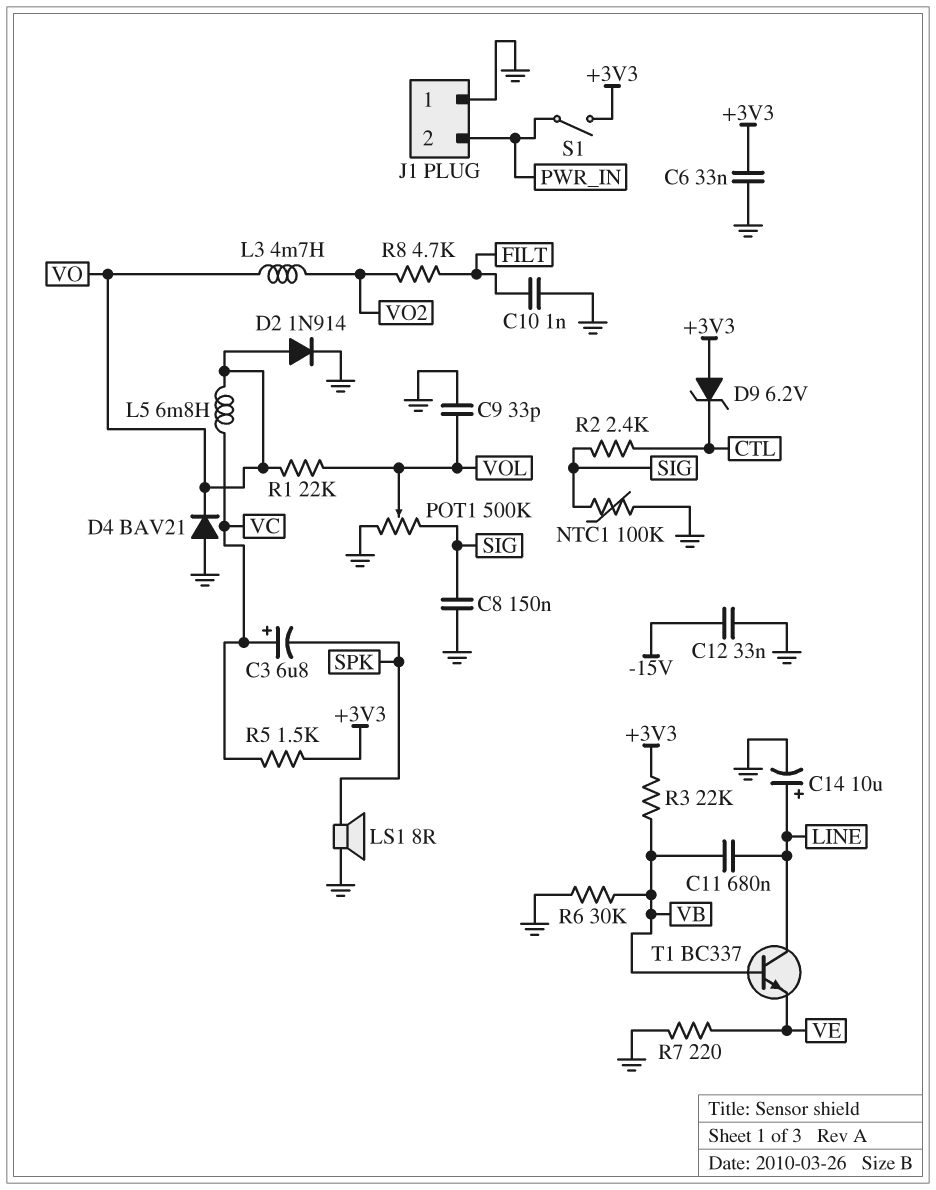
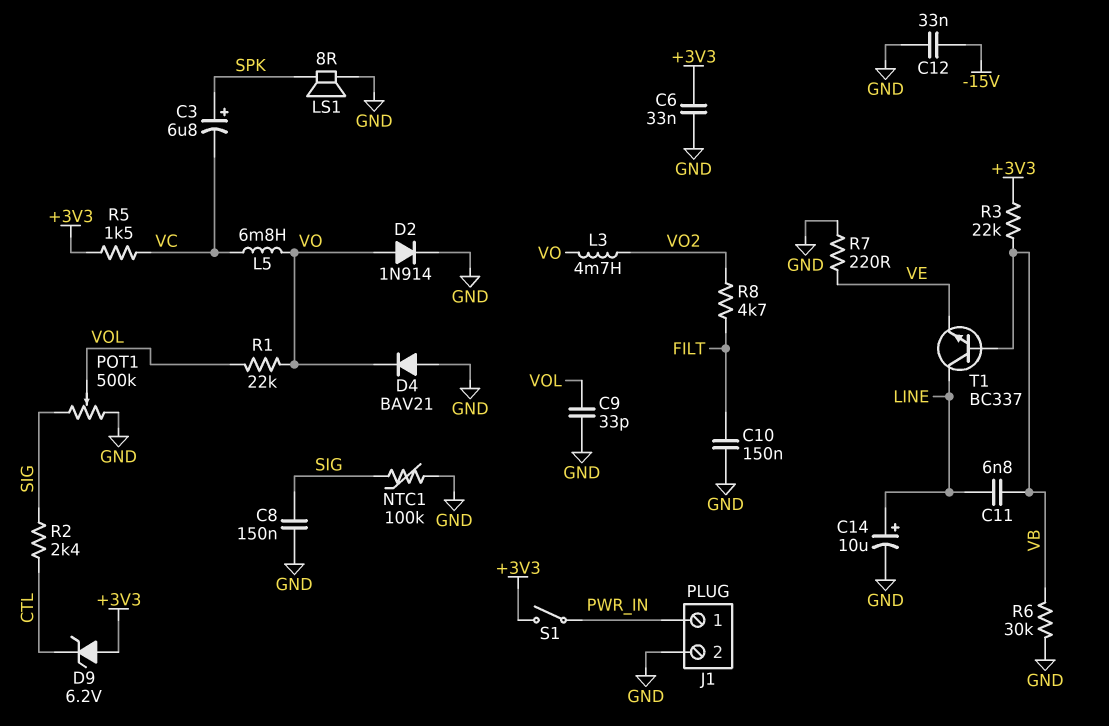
C3: 6.8uF (plus VC, minus SPK) -> 6.8uF (plus SPK, minus VC)
C10: 1nF (FILT, GND) -> 150nF (FILT, GND)
C11: 680nF (LINE, VB) -> 6.8nF (LINE, VB)
J1 pin 1: GND -> PWR_IN
J1 pin 2: PWR_IN -> GND

